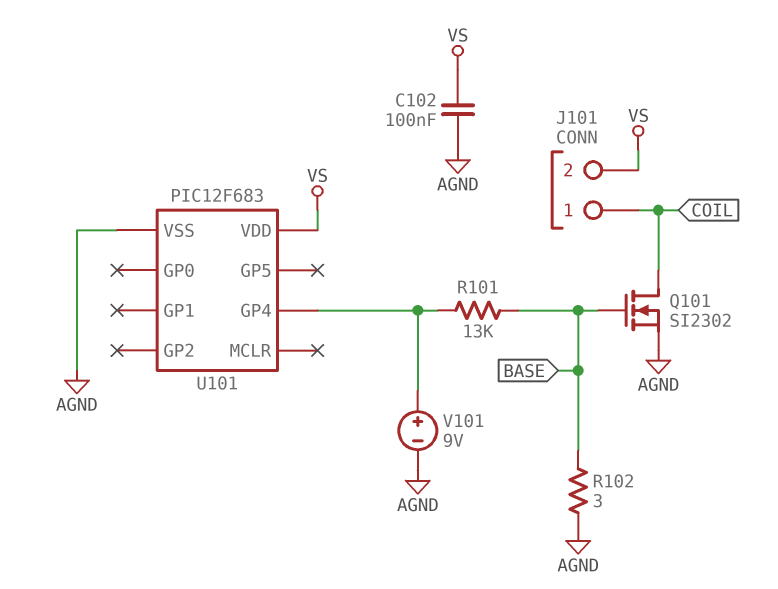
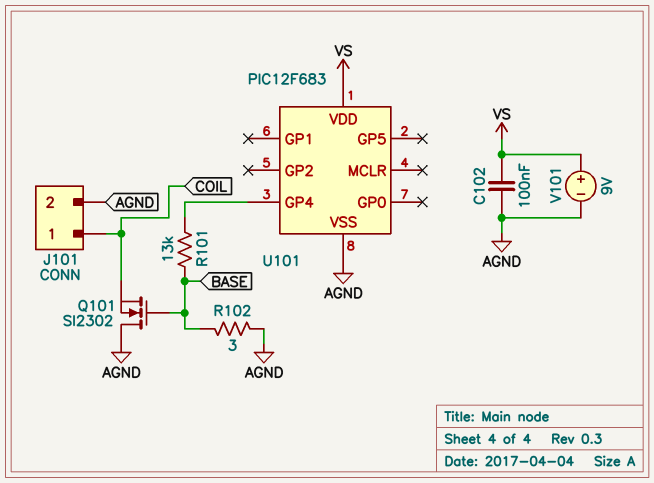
J101 pin 2: VS -> AGND
Q101: NMOS SI2302 (G BASE, D COIL, S AGND) -> NMOS SI2302 (G BASE, D AGND, S COIL)
V101: 9V (plus U101/GP4, minus AGND) -> 9V (plus VS, minus AGND)

